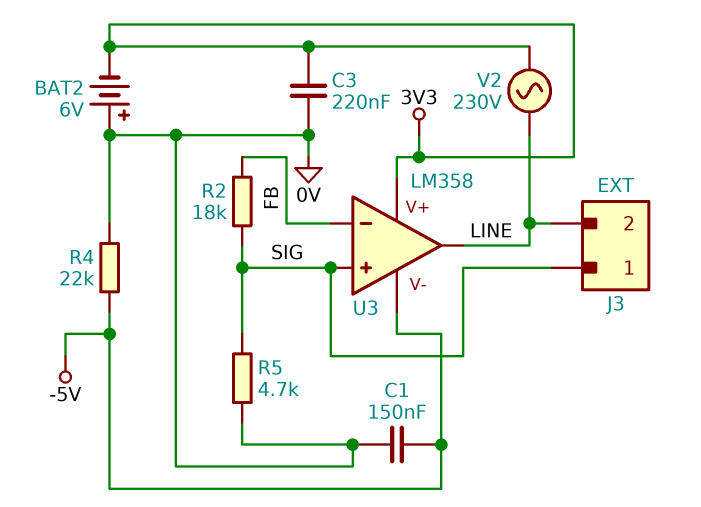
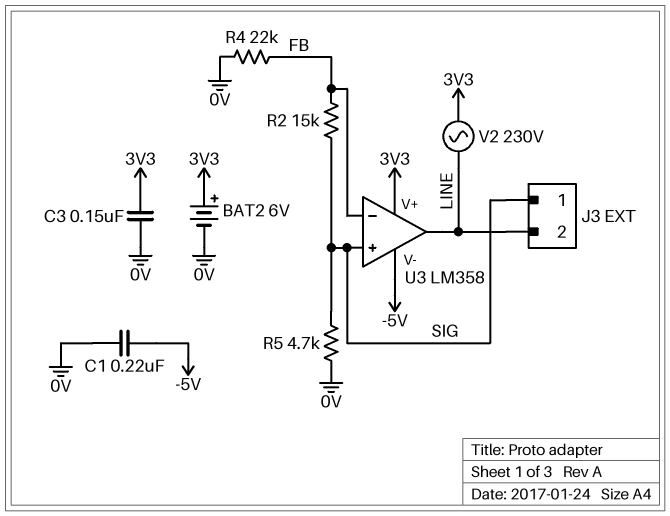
BAT2: 6V (plus 0V, minus 3V3) -> 6V (plus 3V3, minus 0V)
C1: 150nF (-5V, 0V) -> 220nF (-5V, 0V)
C3: 220nF (0V, 3V3) -> 150nF (0V, 3V3)
R2: 18k (FB, SIG) -> 15k (FB, SIG)
R4: 22k (-5V, 0V) -> 22k (0V, FB)

